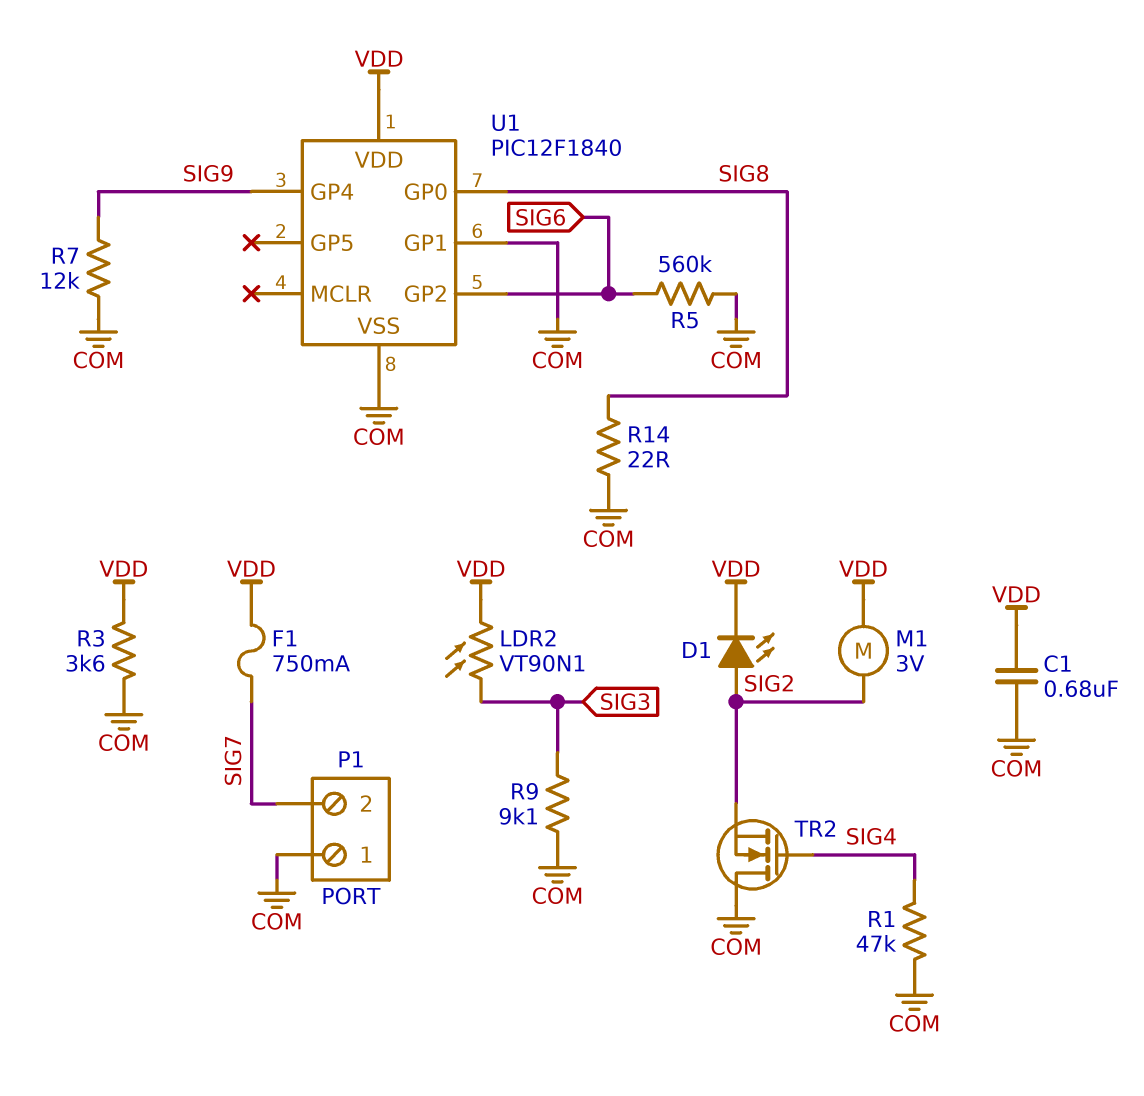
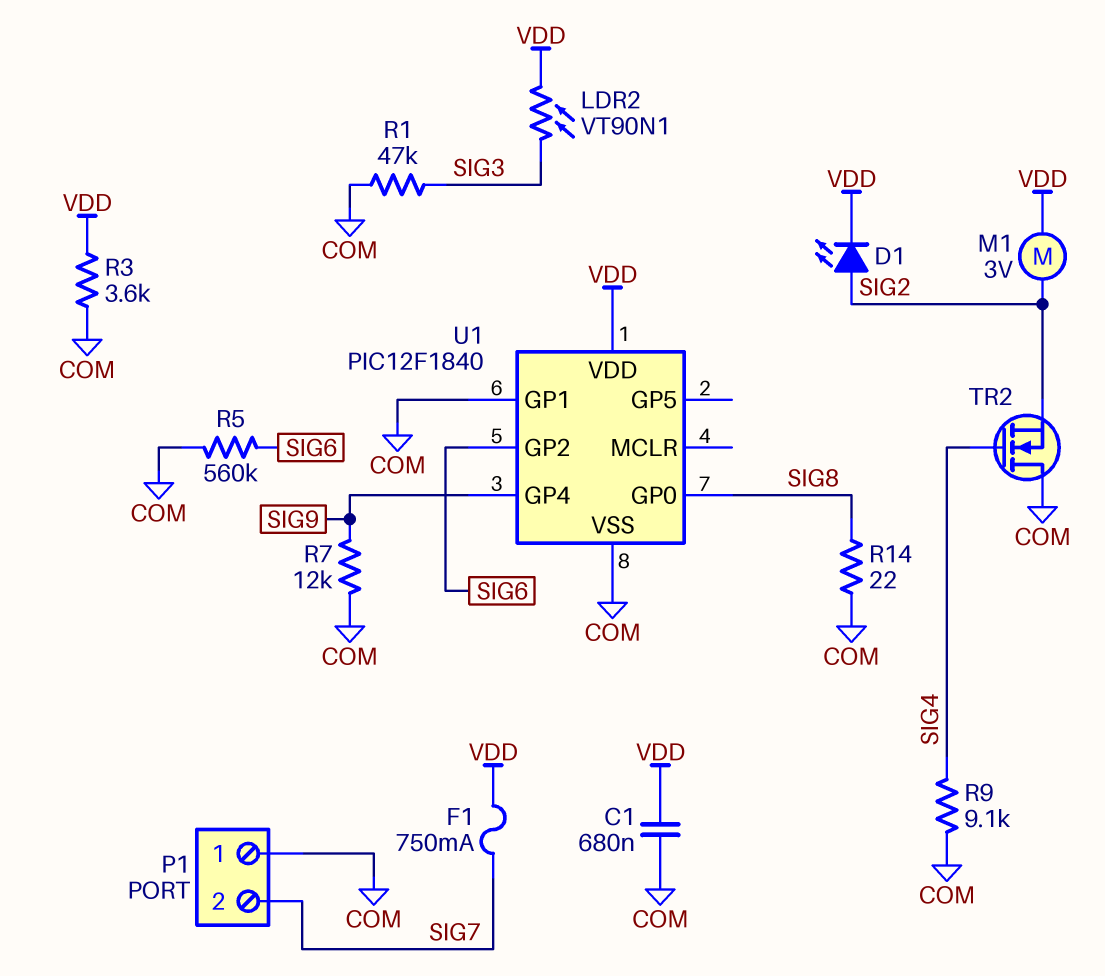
R1: 47k (COM, SIG4) -> 47k (COM, SIG3)
R9: 9.1k (COM, SIG3) -> 9.1k (COM, SIG4)

